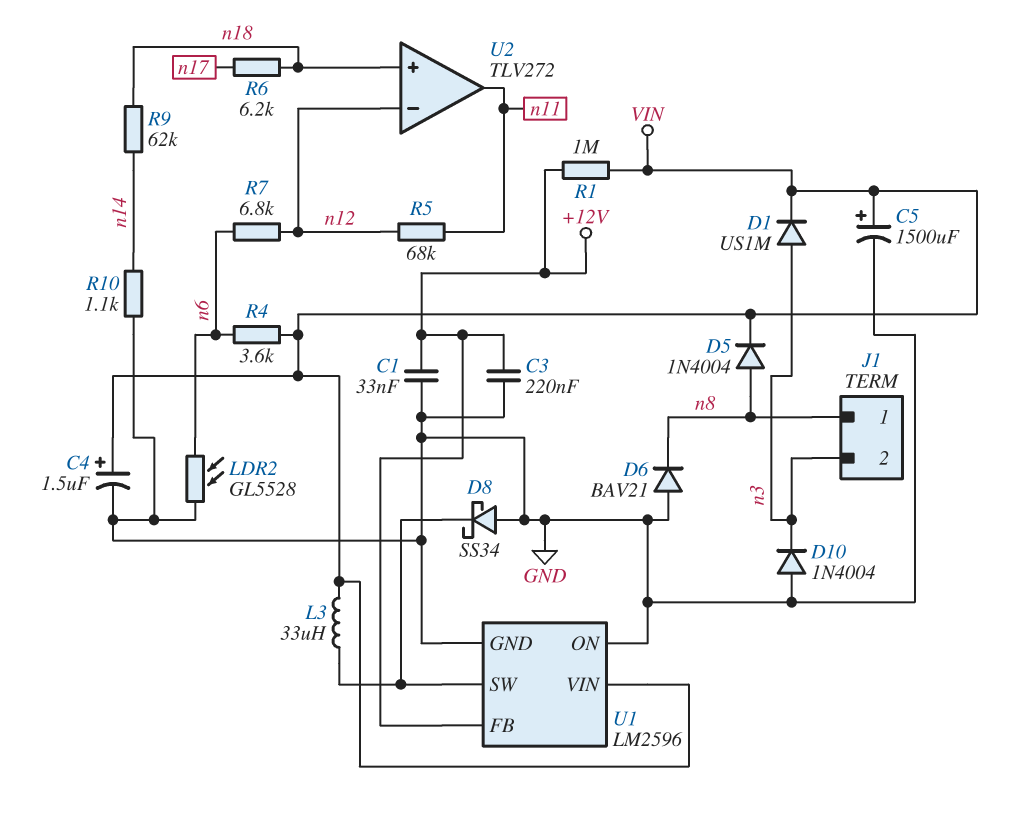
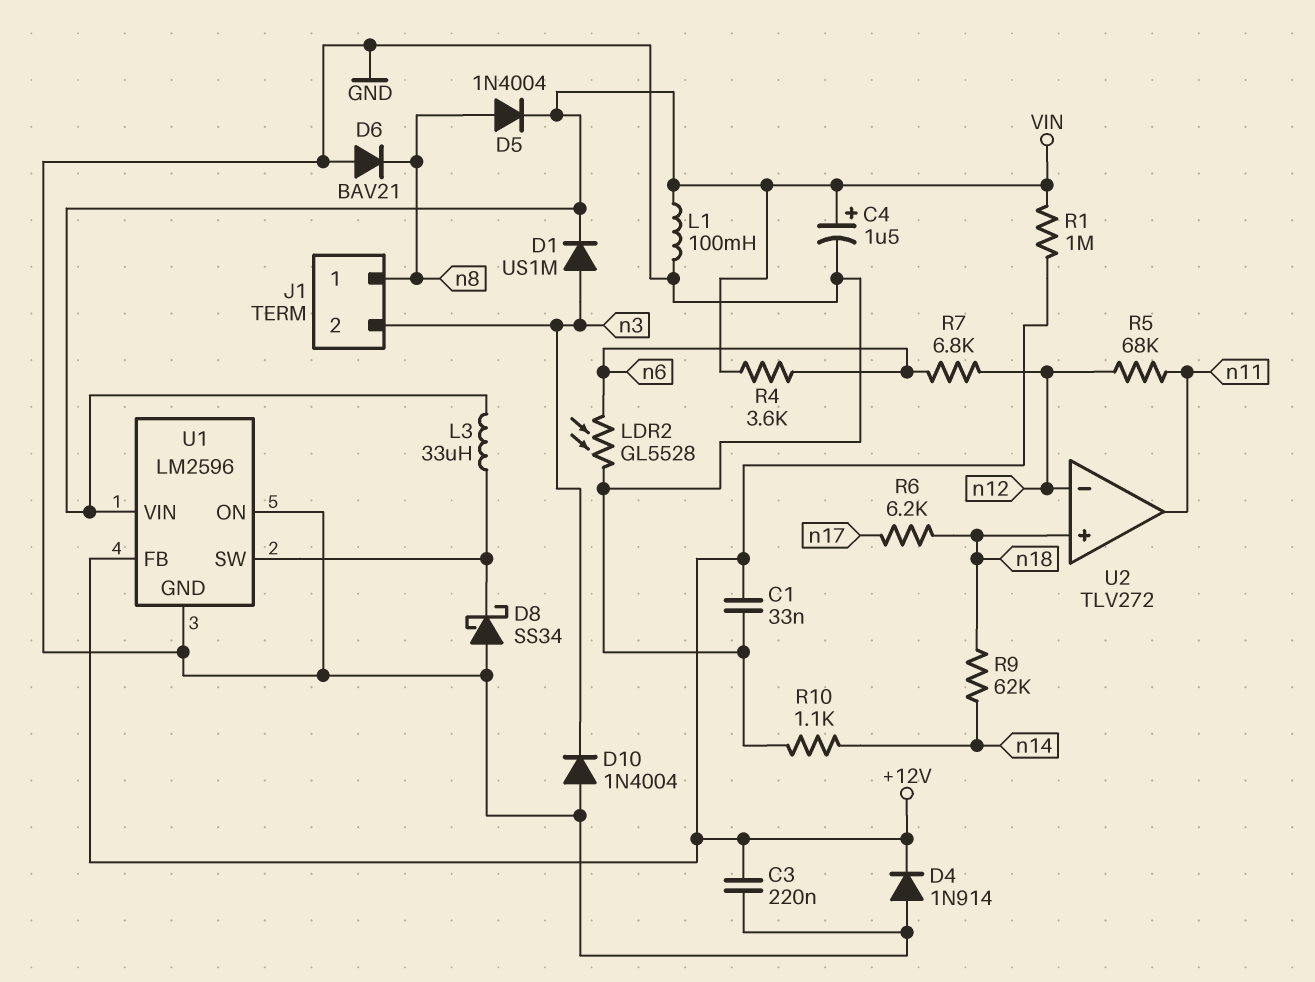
C5: 1500uF (plus VIN, minus GND) -> none
D4: none -> diode 1N914 (A GND, K +12V)
L1: none -> 100mH (GND, VIN)

